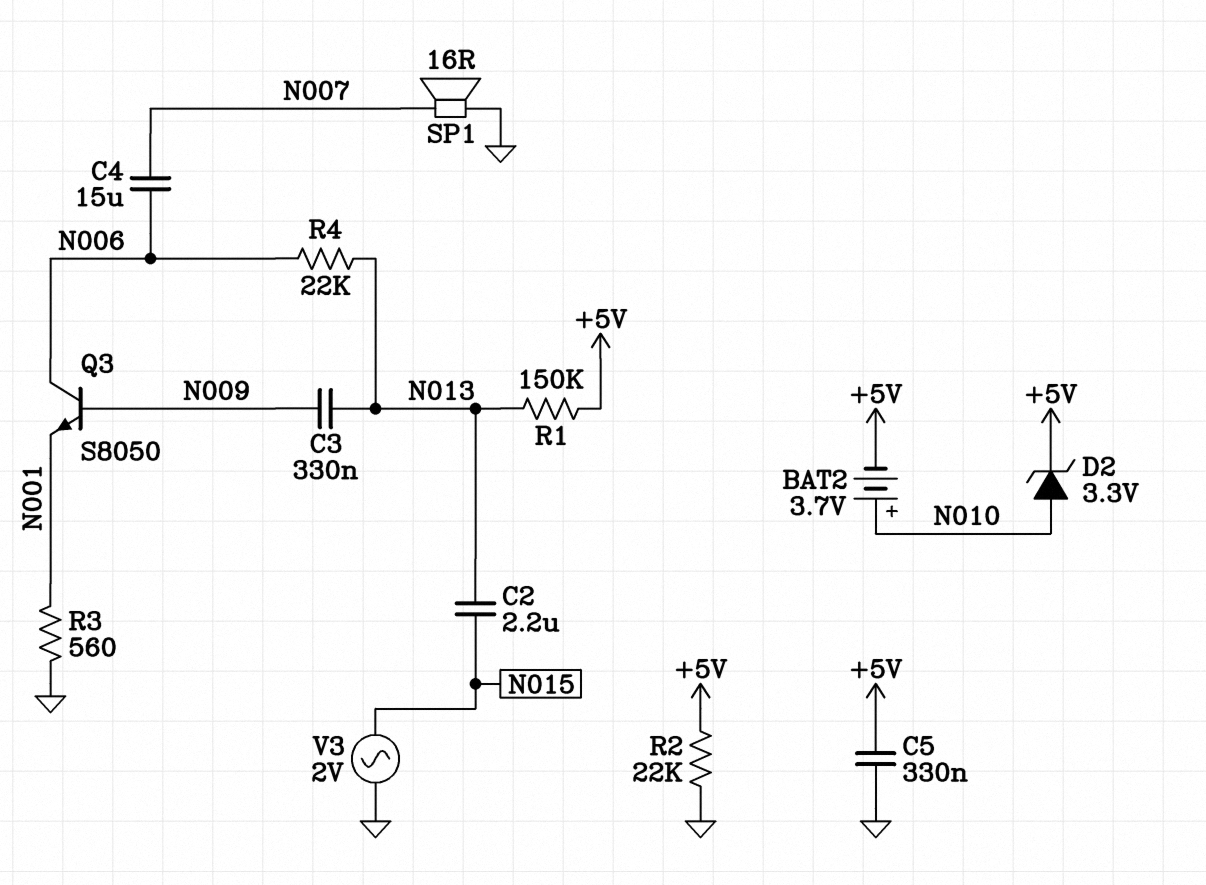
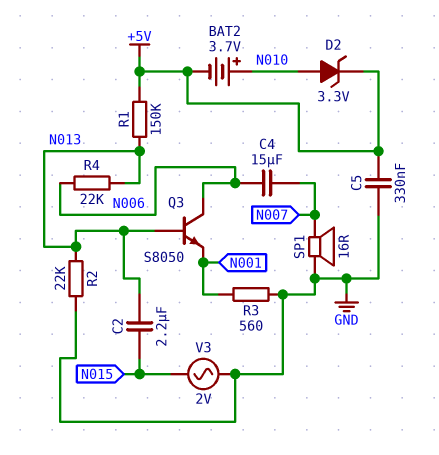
C3: 330nF (N009, N013) -> none
Q3: NPN S8050 (B N009, C N006, E N001) -> NPN S8050 (B N013, C N006, E N001)
R2: 22k (+5V, GND) -> 22k (GND, N013)

